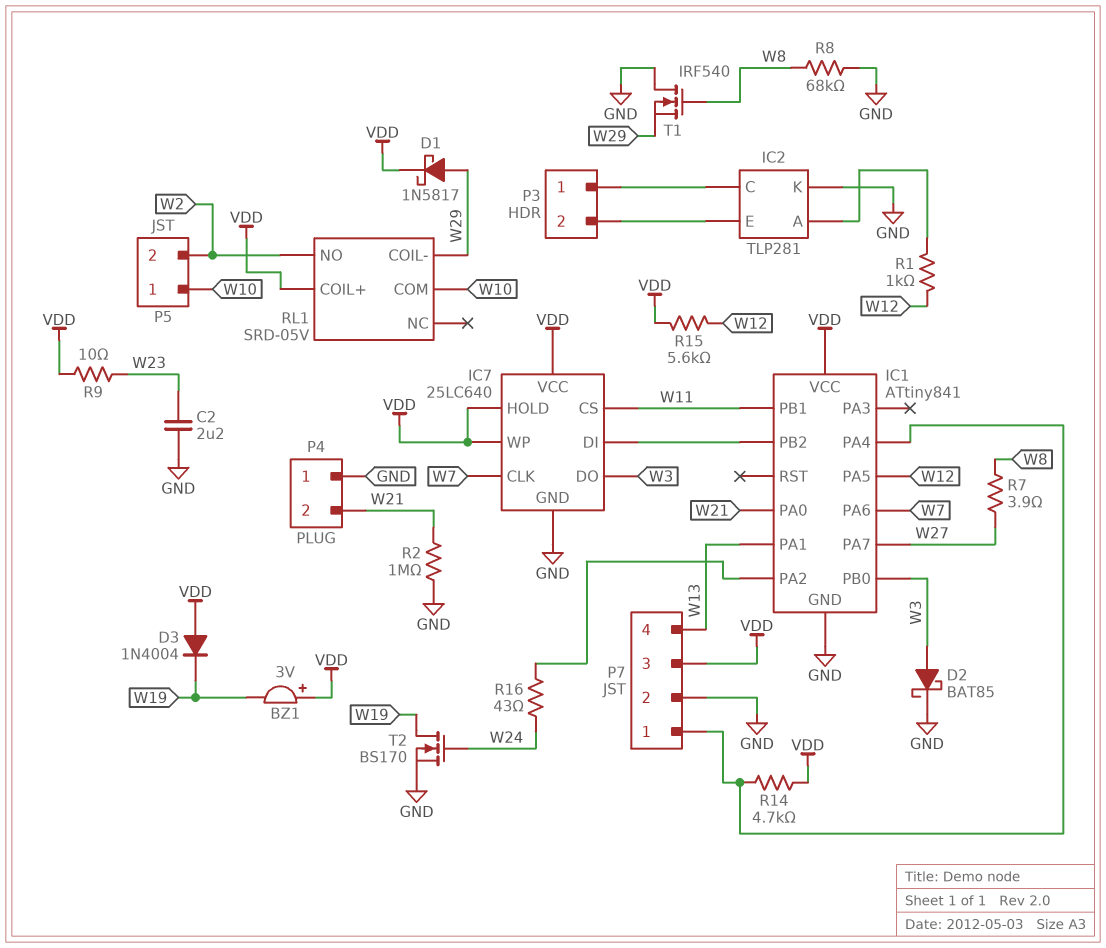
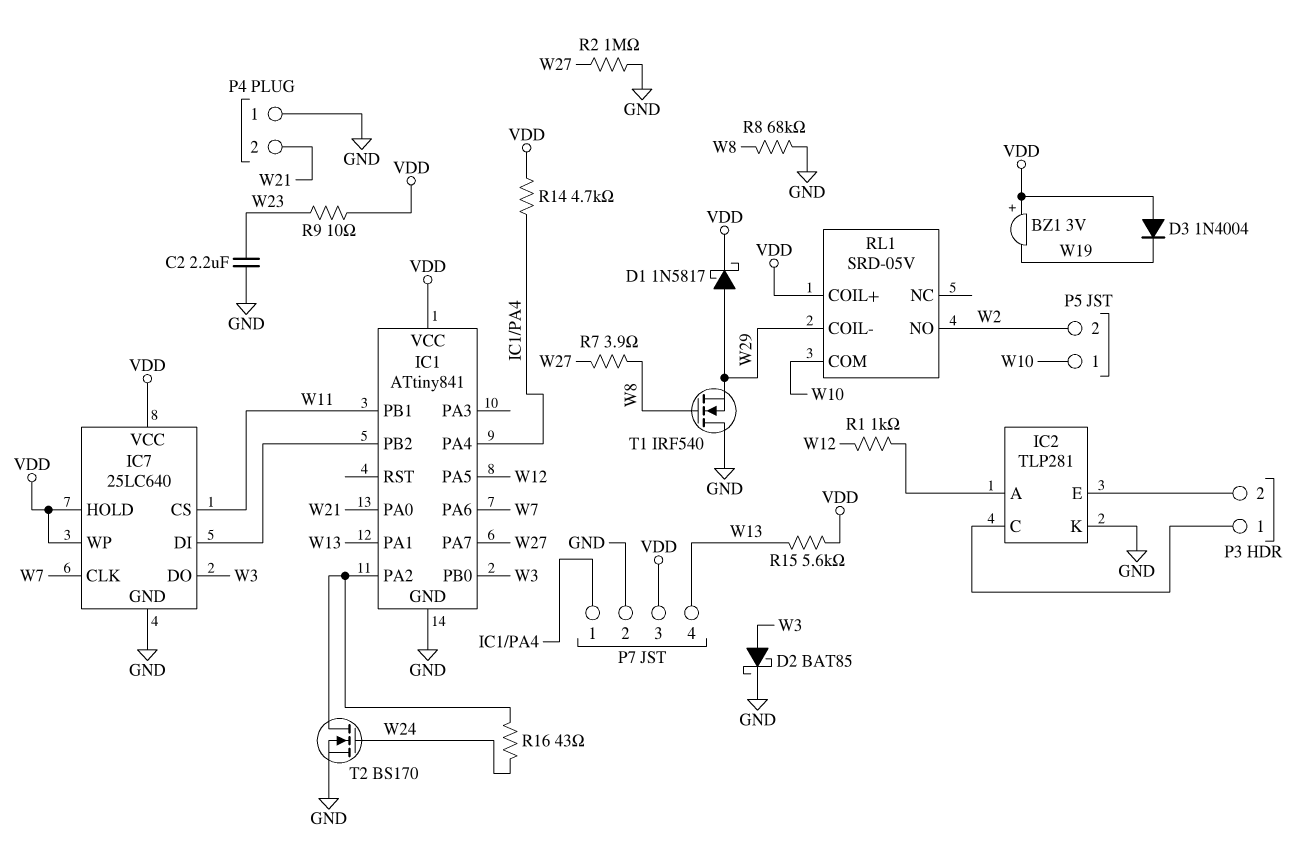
R2: 1M (GND, W21) -> 1M (GND, W27)
R15: 5.6k (VDD, W12) -> 5.6k (VDD, W13)
T2: NMOS BS170 (G W24, D W19, S GND) -> NMOS BS170 (G W24, D IC1/PA2, S GND)

